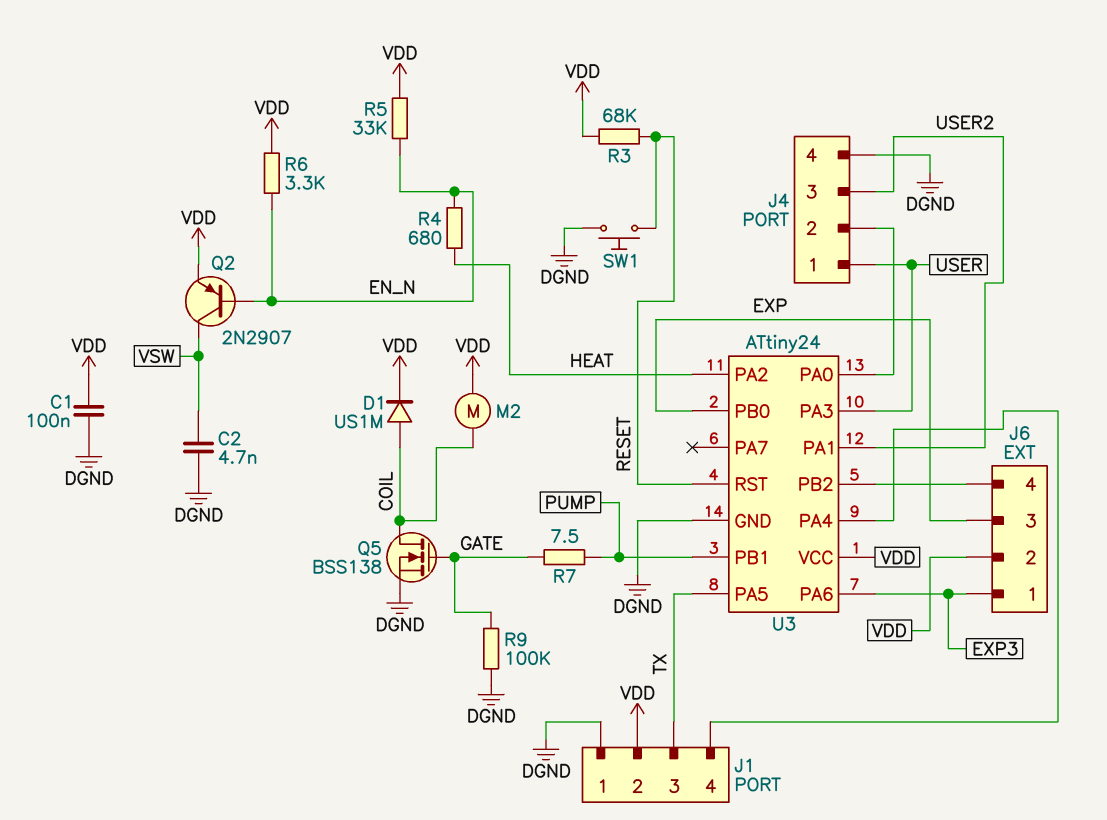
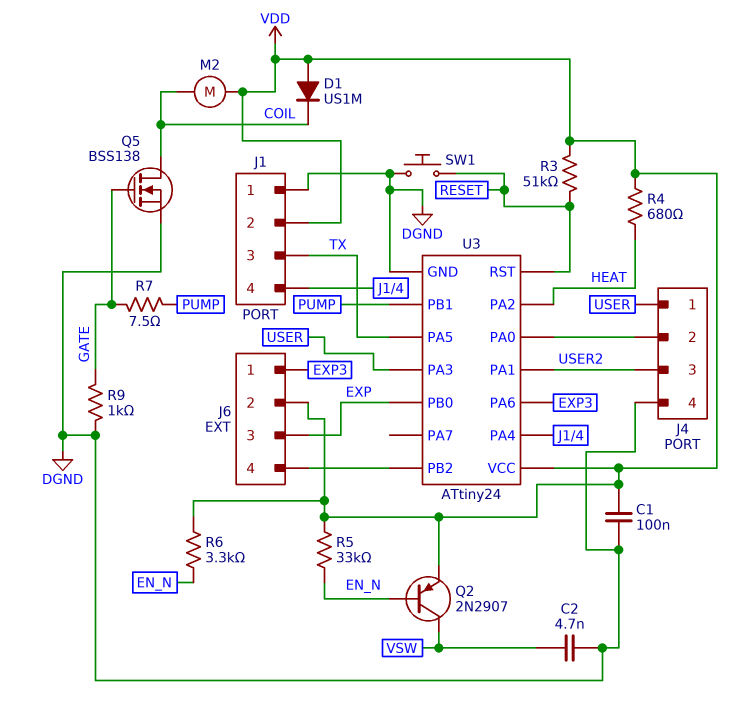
D1: diode US1M (A COIL, K VDD) -> diode US1M (A VDD, K COIL)
R3: 68k (RESET, VDD) -> 51k (RESET, VDD)
R4: 680 (EN_N, HEAT) -> 680 (HEAT, VDD)
R9: 100k (DGND, GATE) -> 1k (DGND, GATE)

